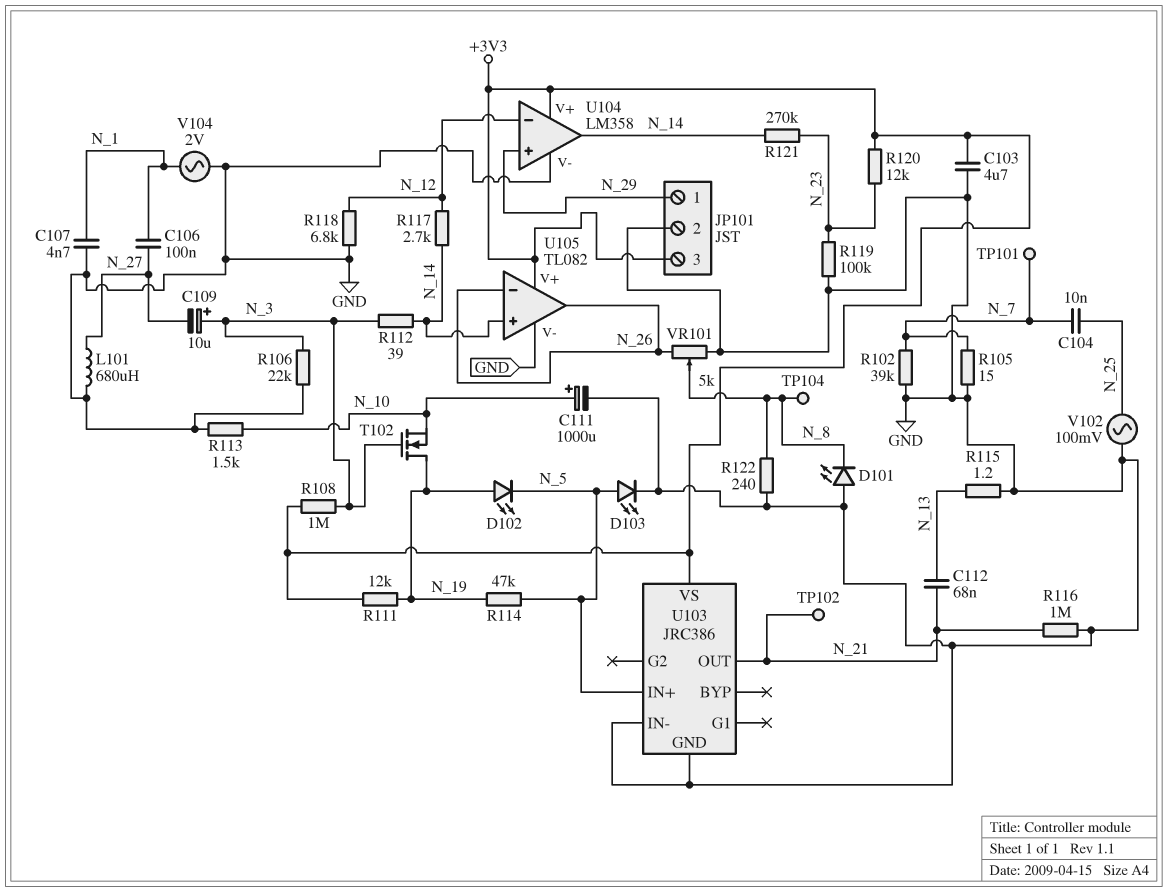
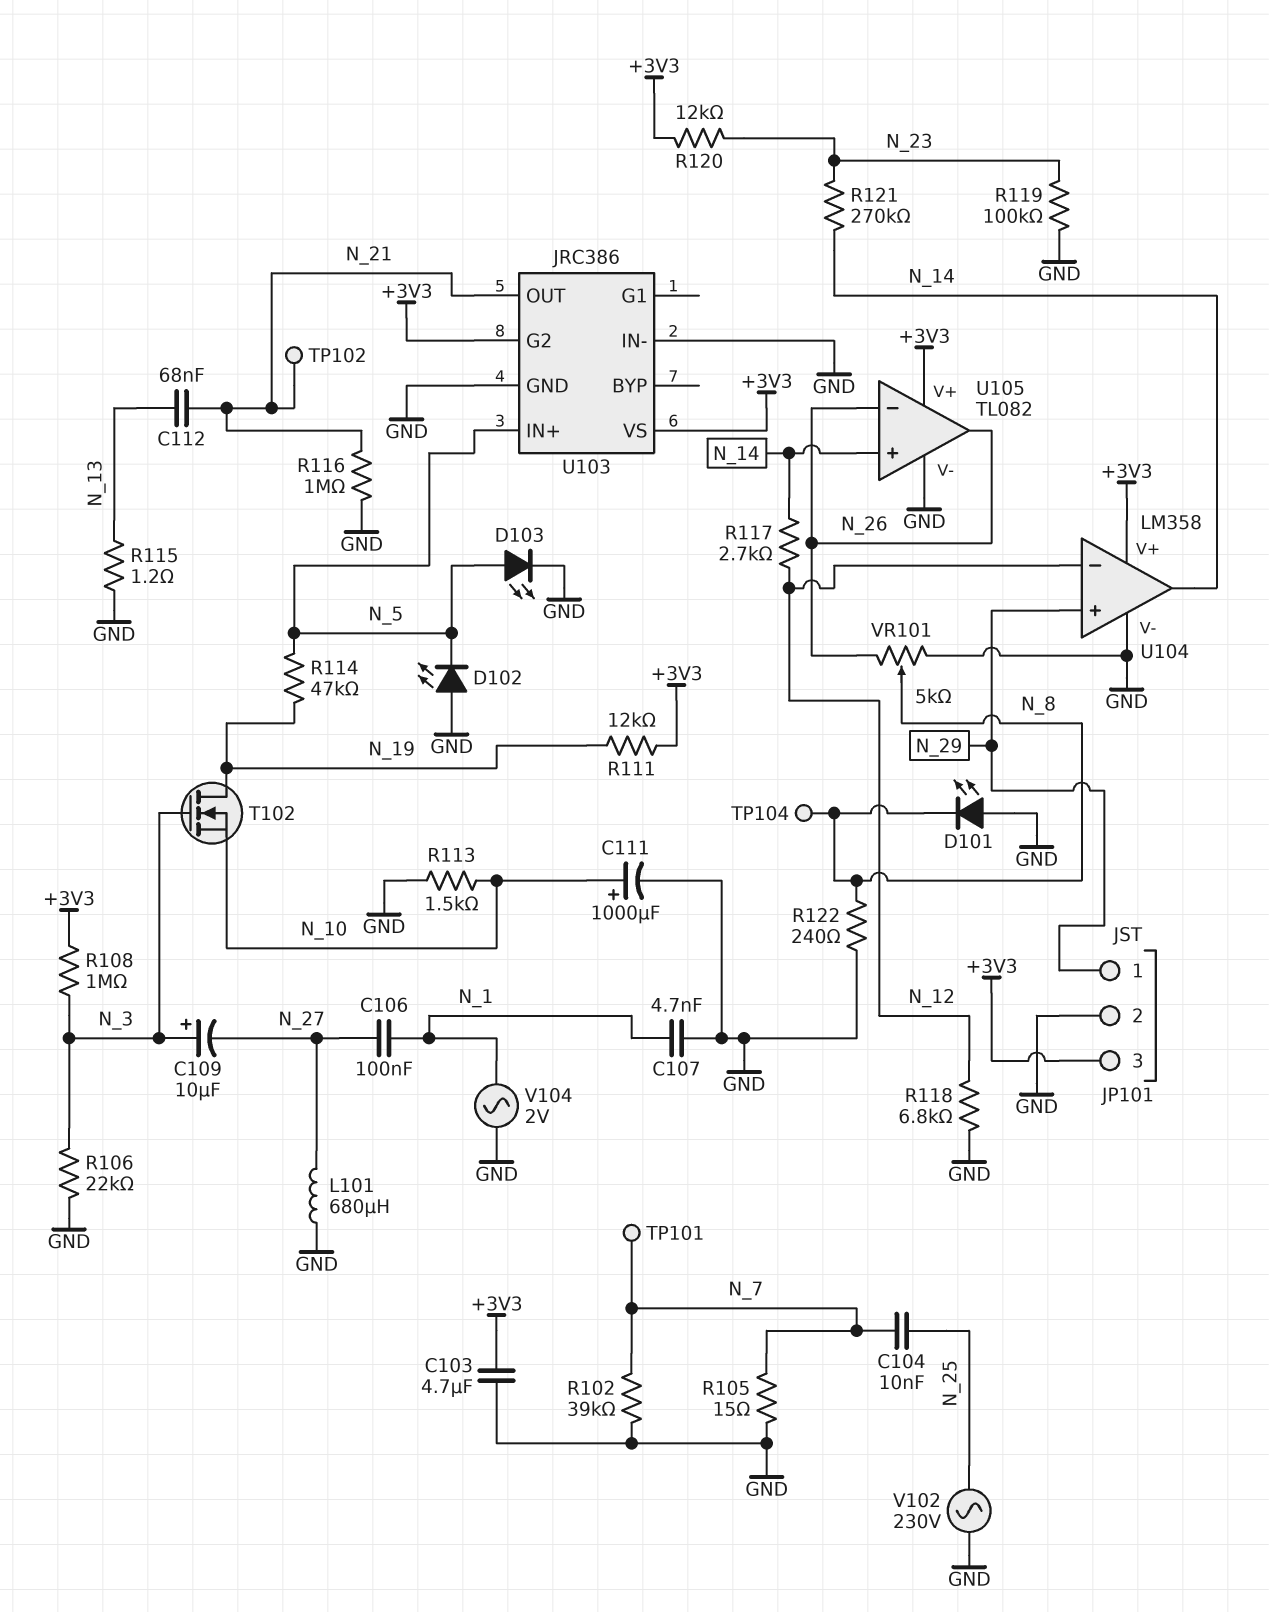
D102: LED (A N_19, K N_5) -> LED (A GND, K N_5)
R112: 39 (N_3, N_14) -> none
U103 pin G2: none -> +3V3
V102: AC 100mV (GND, N_25) -> AC 230V (GND, N_25)

